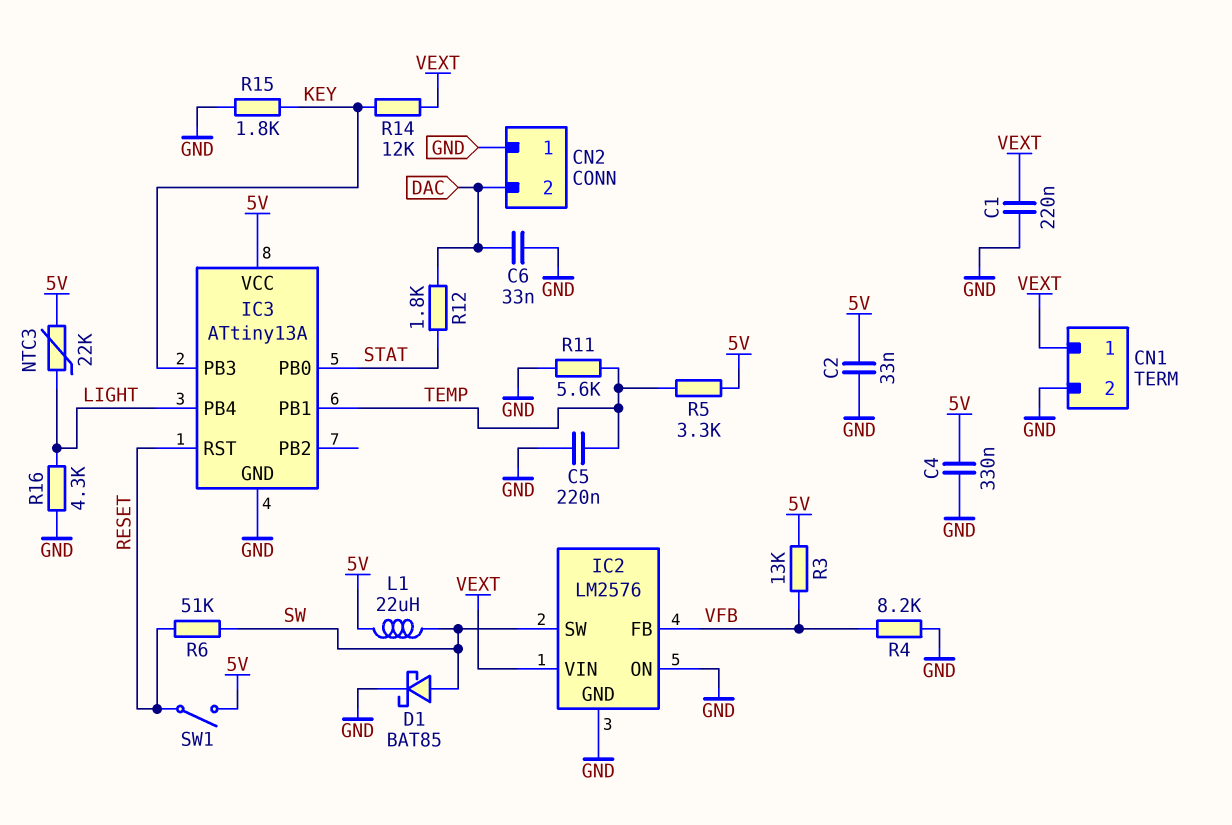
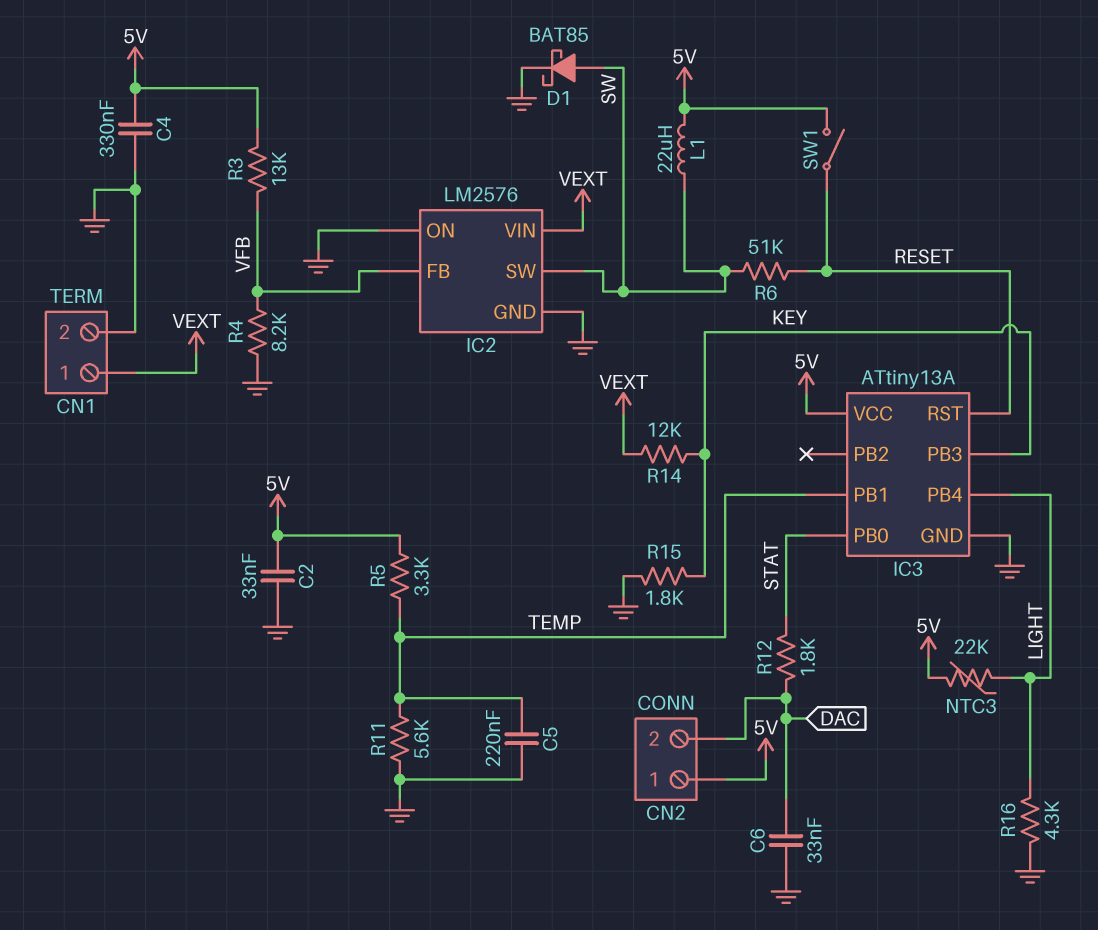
C1: 220nF (GND, VEXT) -> none
CN2 pin 1: GND -> 5V

